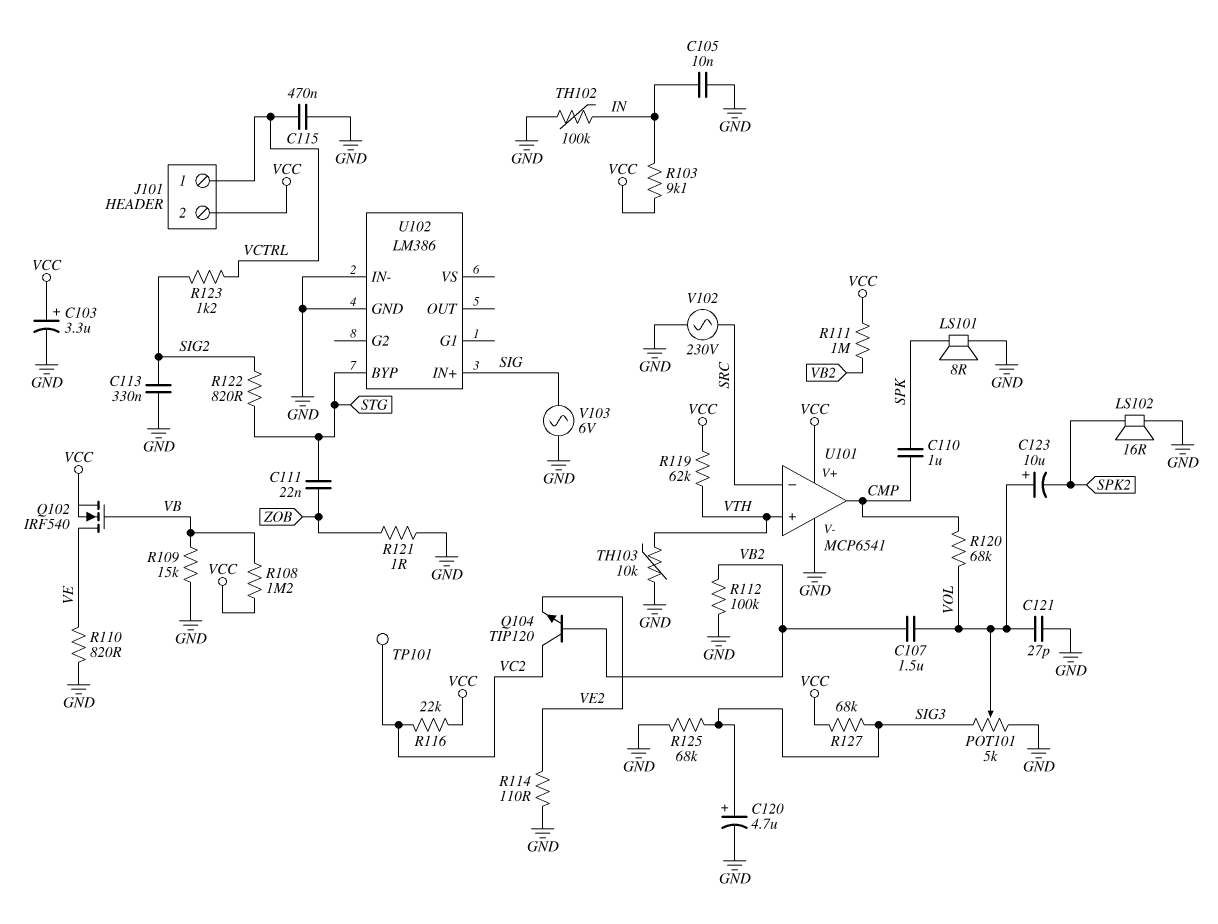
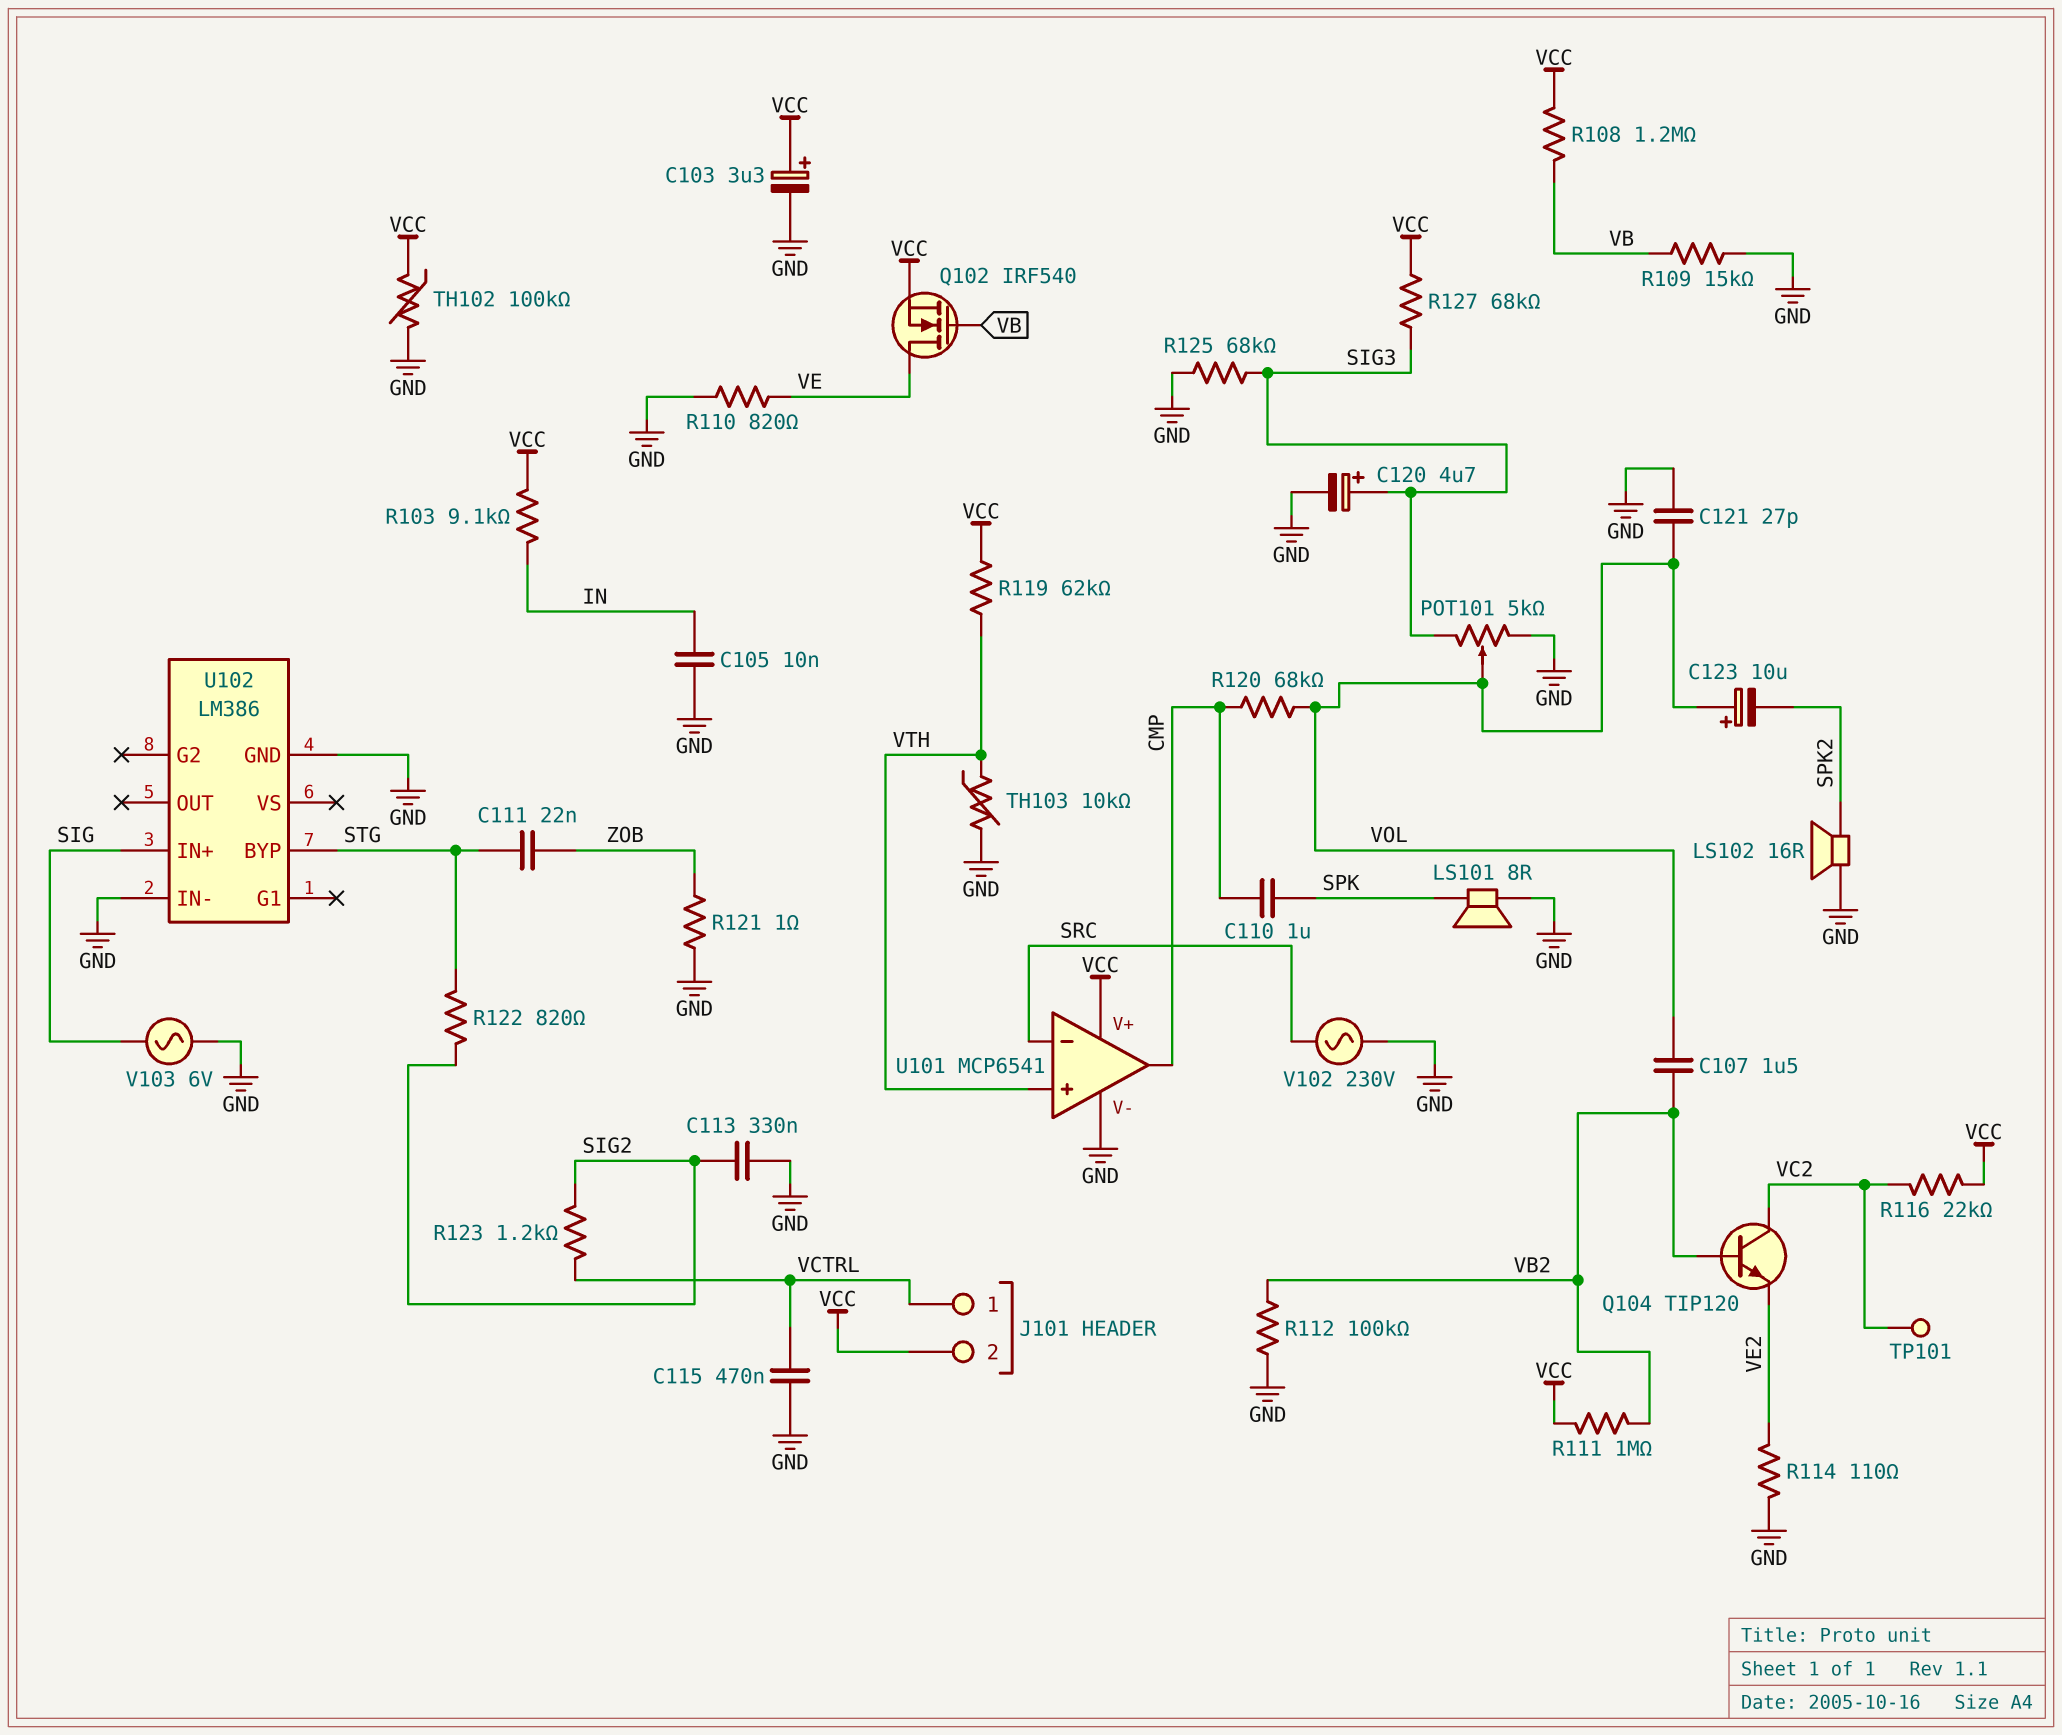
TH102: 100k (GND, IN) -> 100k (GND, VCC)

